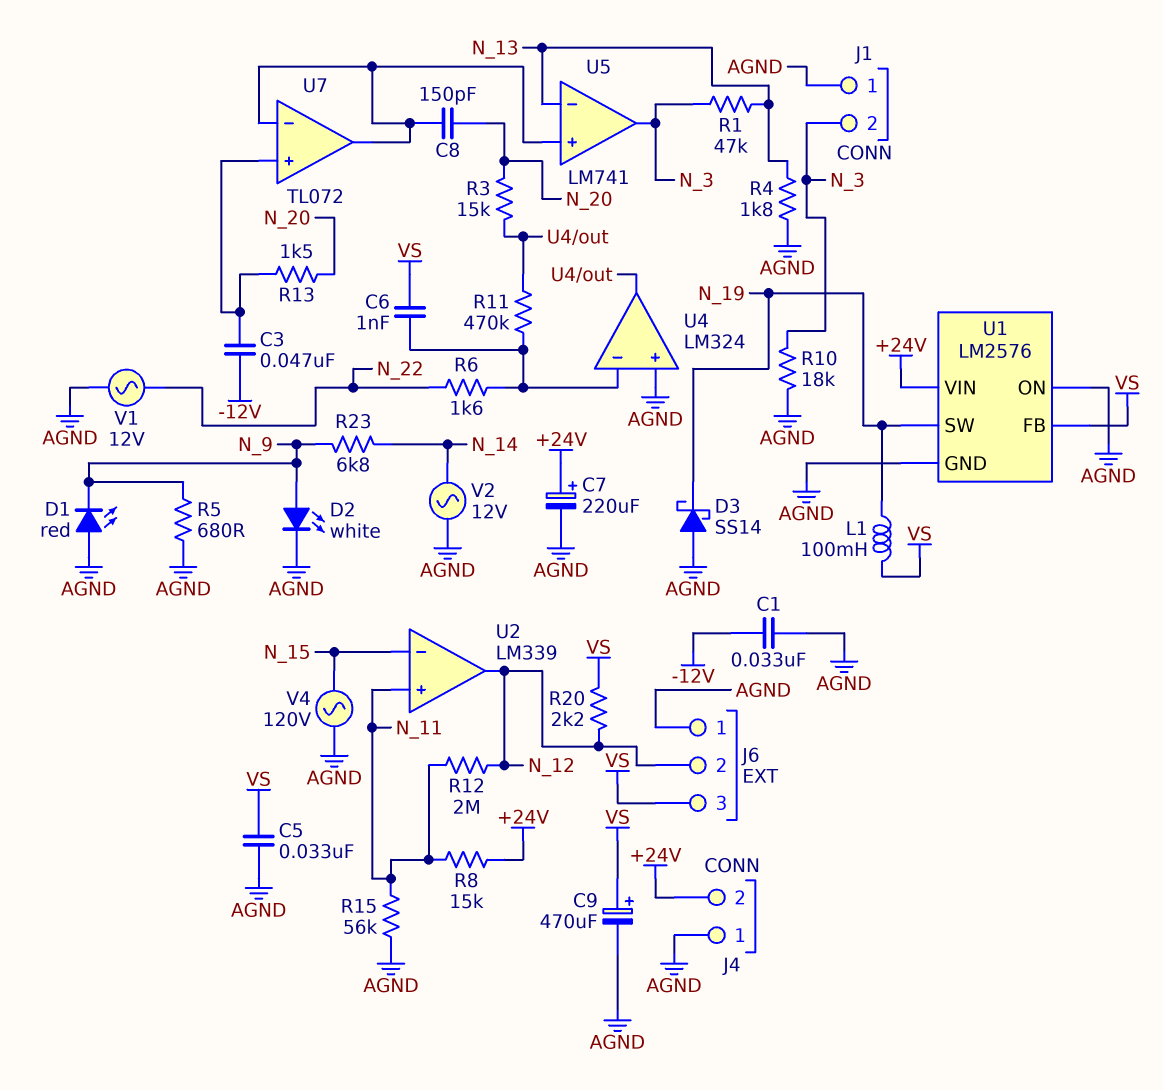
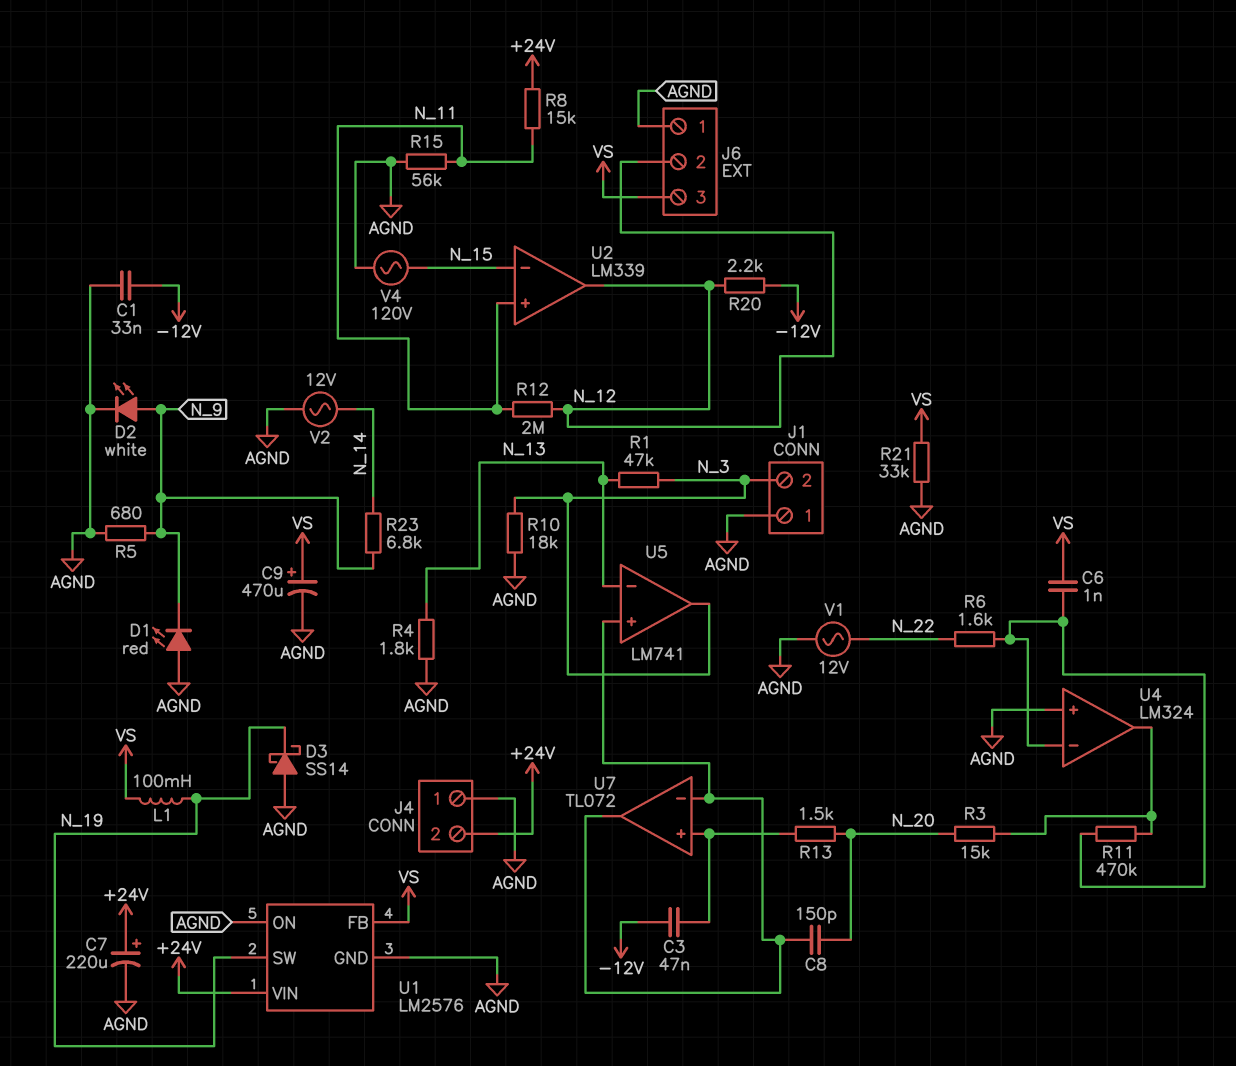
C5: 33nF (AGND, VS) -> none
R20: 2.2k (N_12, VS) -> 2.2k (-12V, N_12)
R21: none -> 33k (AGND, VS)

